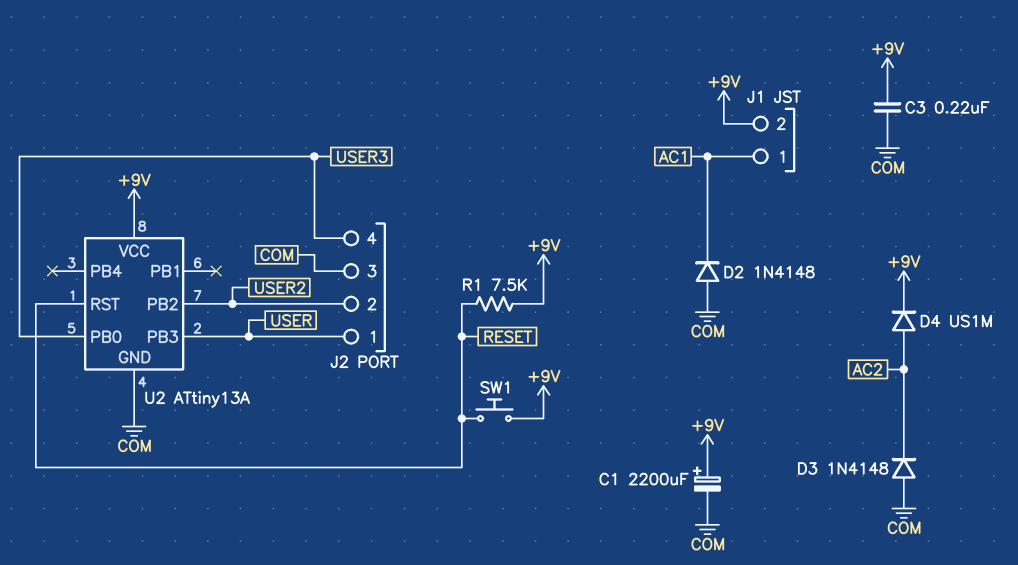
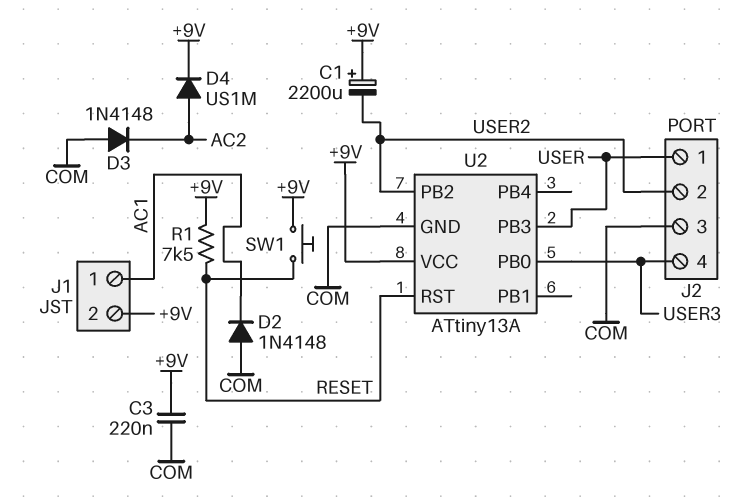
C1: 2200uF (plus +9V, minus COM) -> 2200uF (plus +9V, minus USER2)

